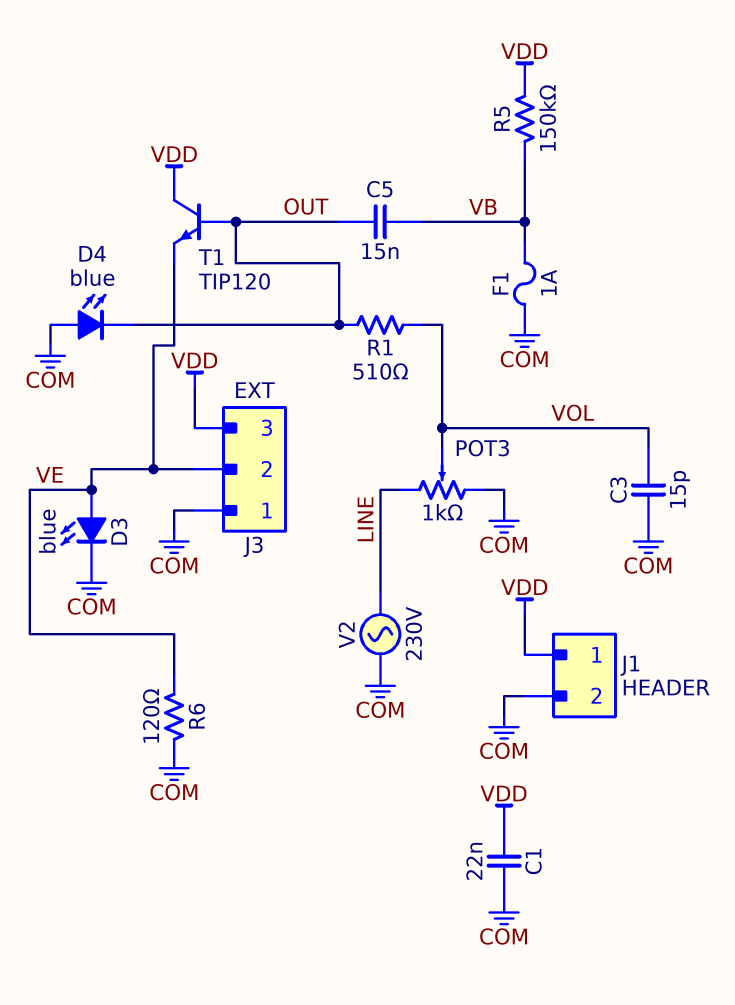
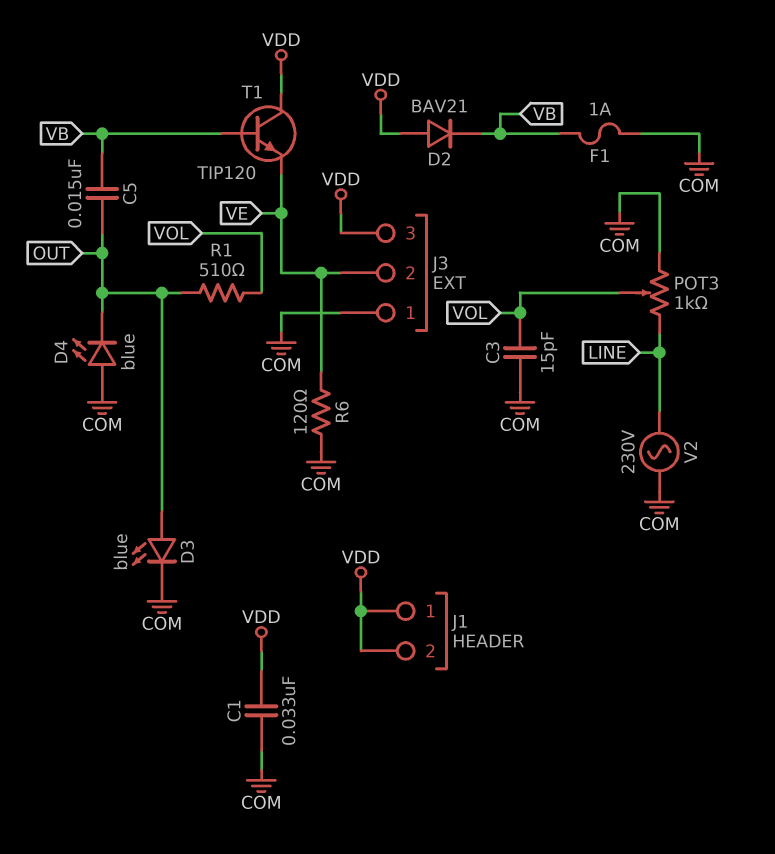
C1: 22nF (COM, VDD) -> 33nF (COM, VDD)
D2: none -> diode BAV21 (A VDD, K VB)
D3: LED blue (A VE, K COM) -> LED blue (A OUT, K COM)
J1 pin 2: COM -> VDD
R5: 150k (VB, VDD) -> none
T1: NPN TIP120 (B OUT, C VDD, E VE) -> NPN TIP120 (B VB, C VDD, E VE)

